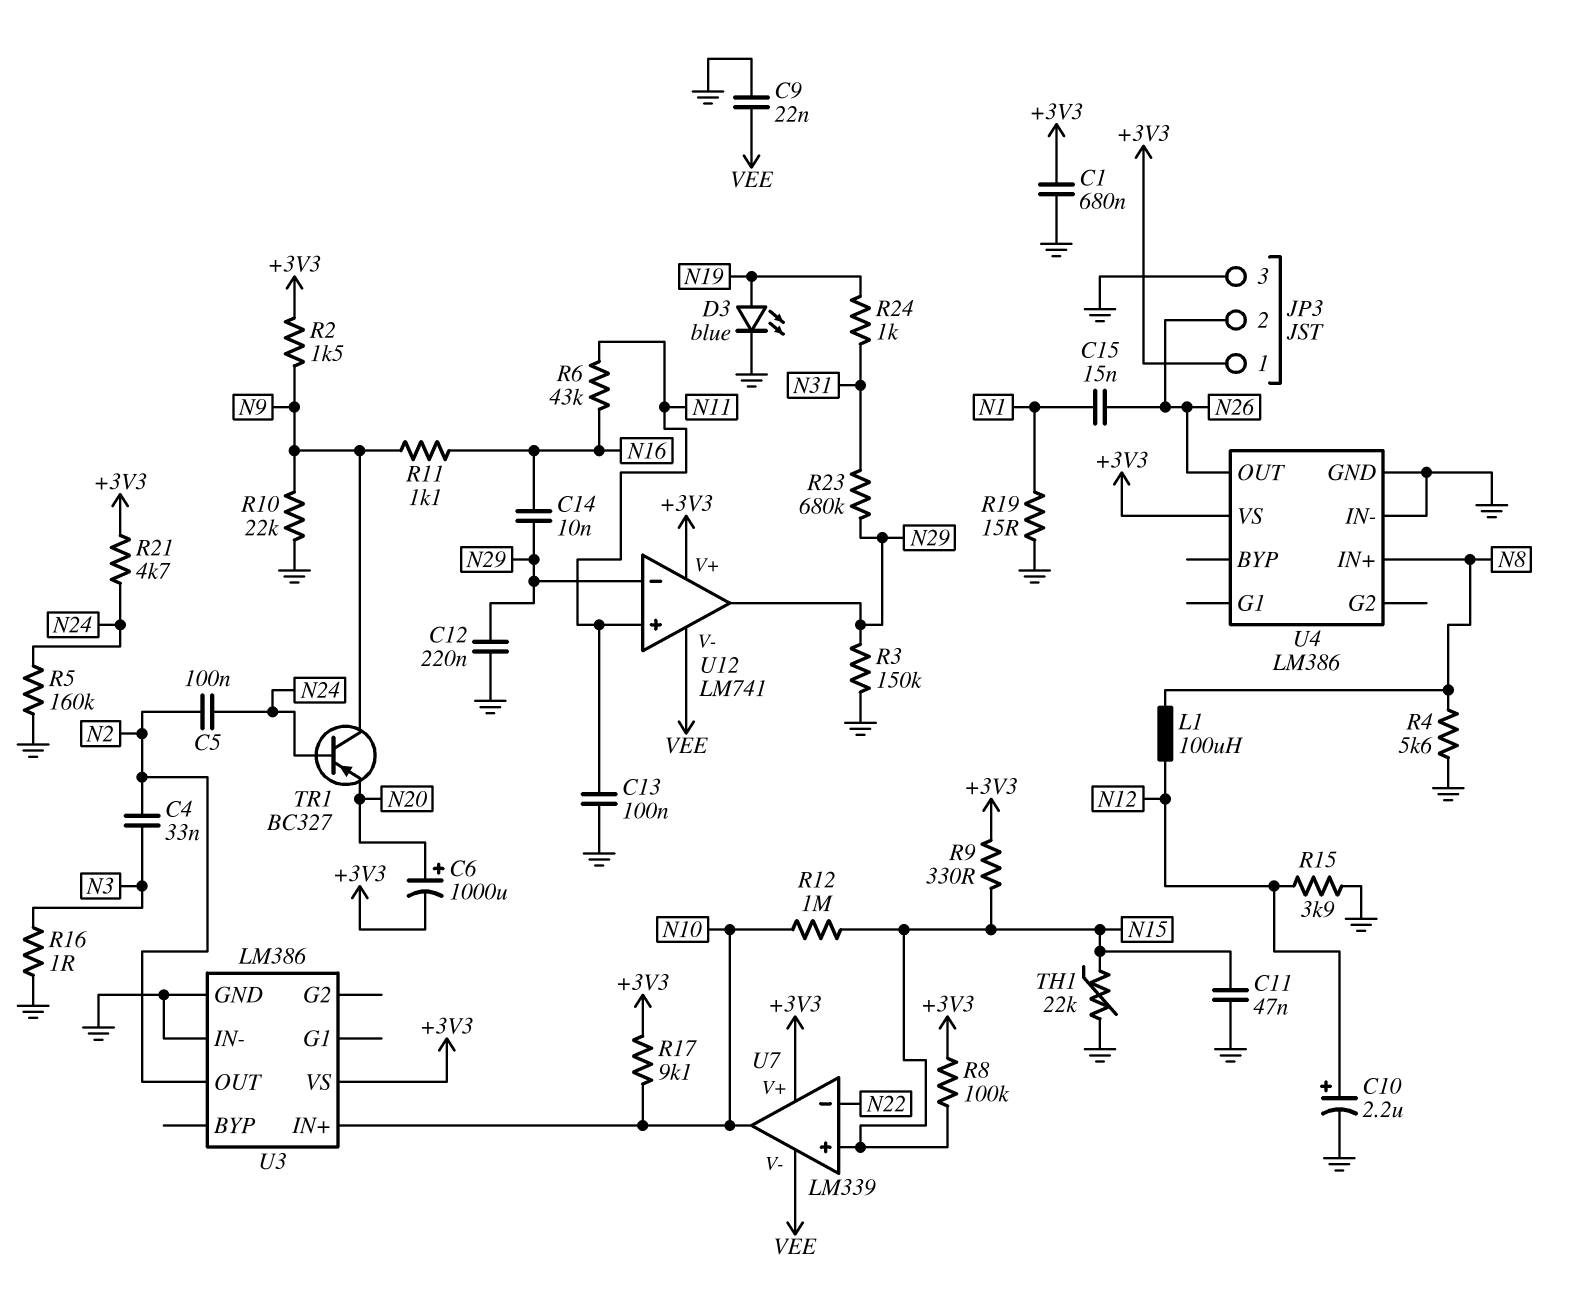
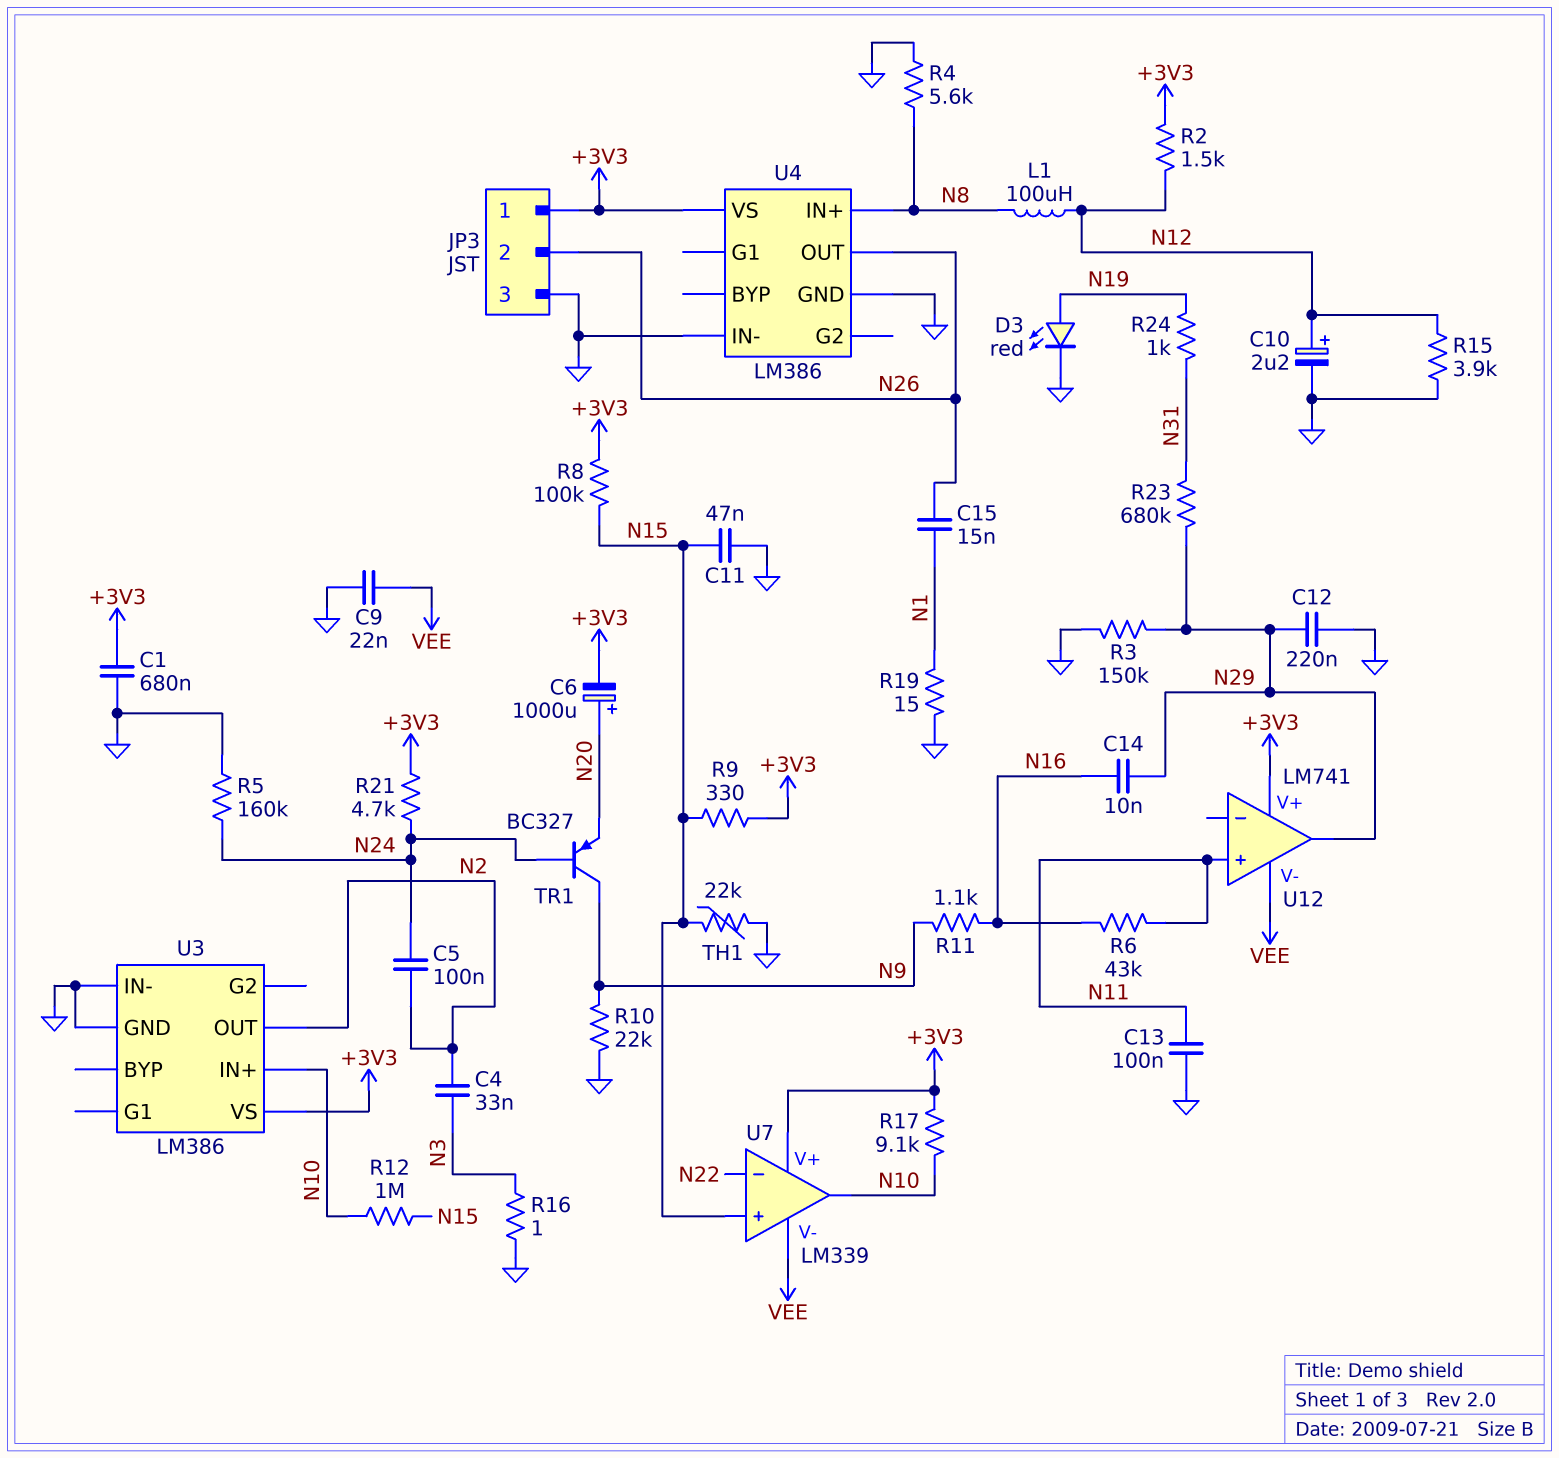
D3: LED blue (A N19, K GND) -> LED red (A N19, K GND)
R2: 1.5k (+3V3, N9) -> 1.5k (+3V3, N12)
U12 pin in-: N29 -> none

